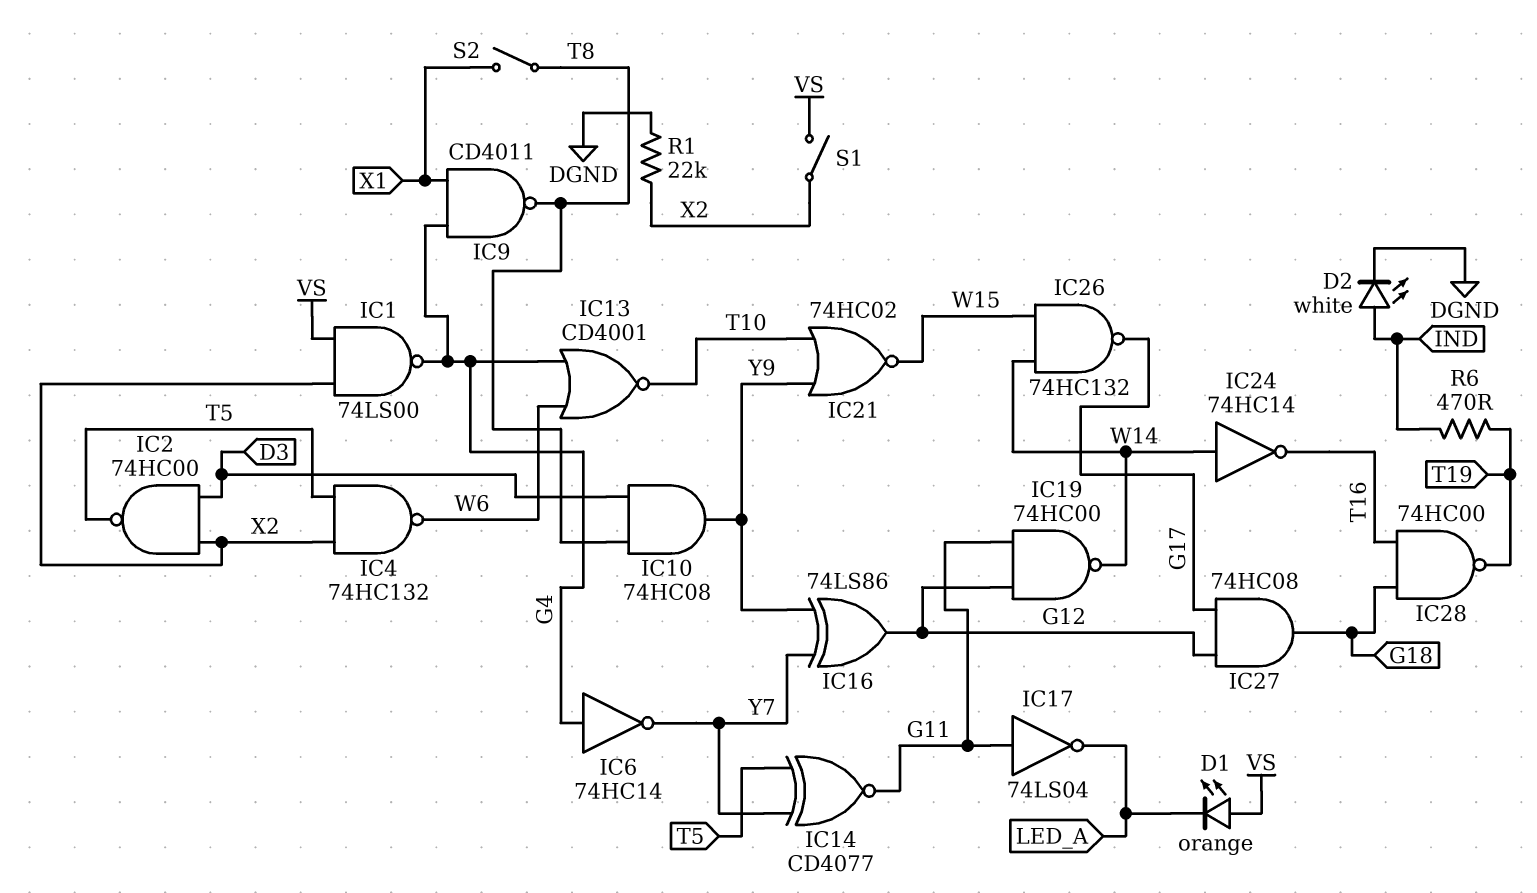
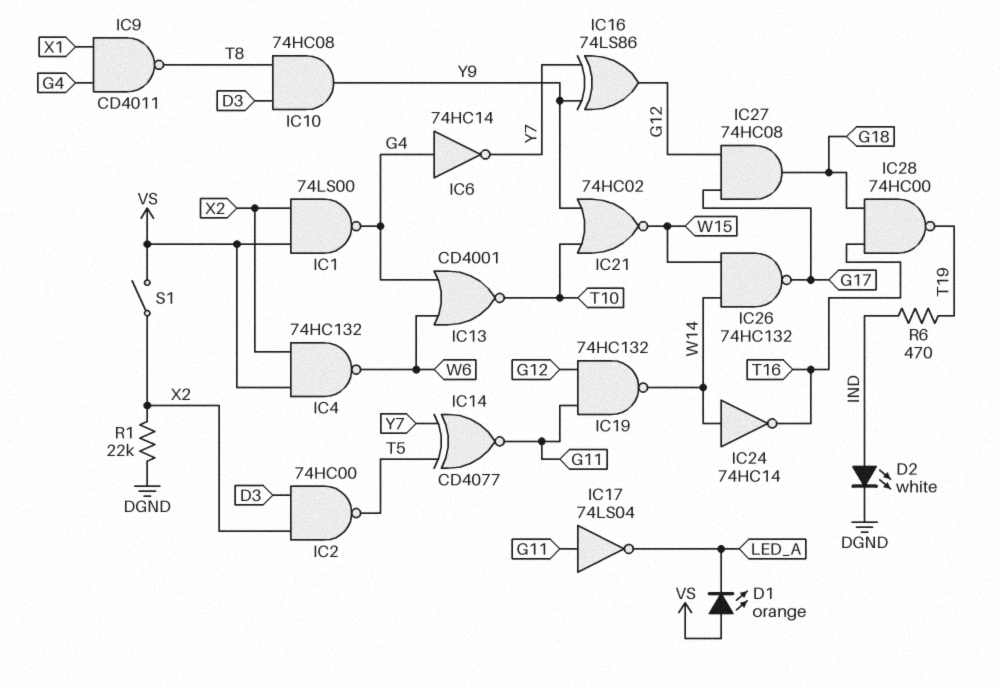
IC4: NAND 74HC132 (in T5, in X2, out W6) -> NAND 74HC132 (in VS, in X2, out W6)
IC19: NAND 74HC00 (in G11, in G12, out W14) -> NAND 74HC132 (in G11, in G12, out W14)
S2: switch (T8, X1) -> none

